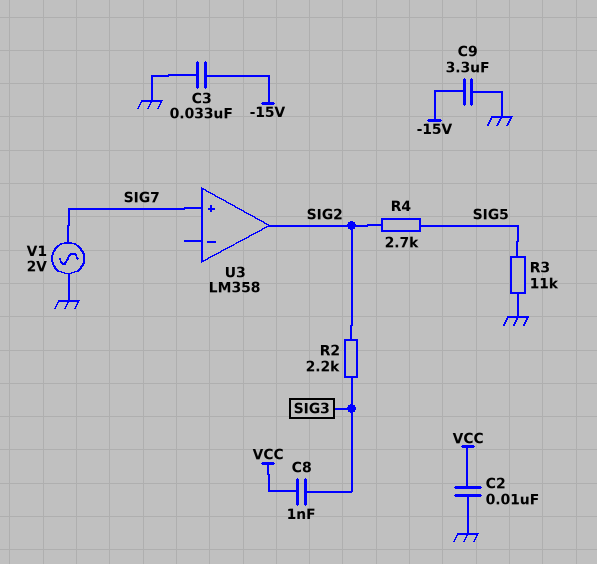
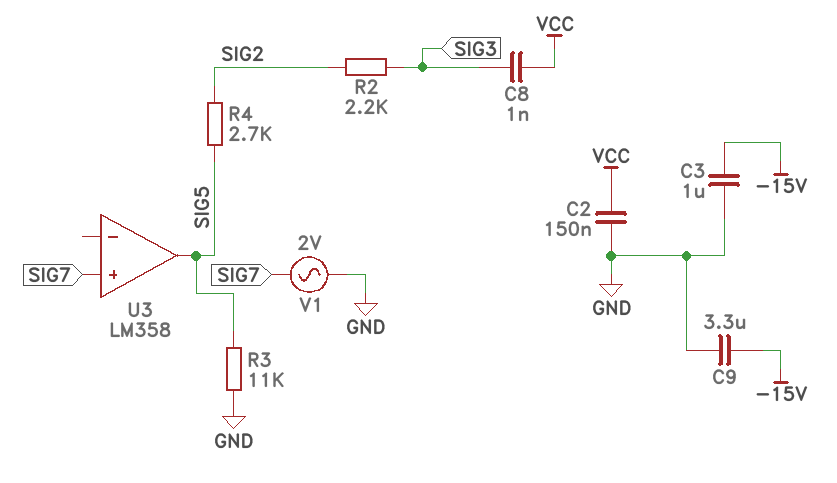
C2: 10nF (GND, VCC) -> 150nF (GND, VCC)
C3: 33nF (-15V, GND) -> 1uF (-15V, GND)
U3 pin out: SIG2 -> SIG5

